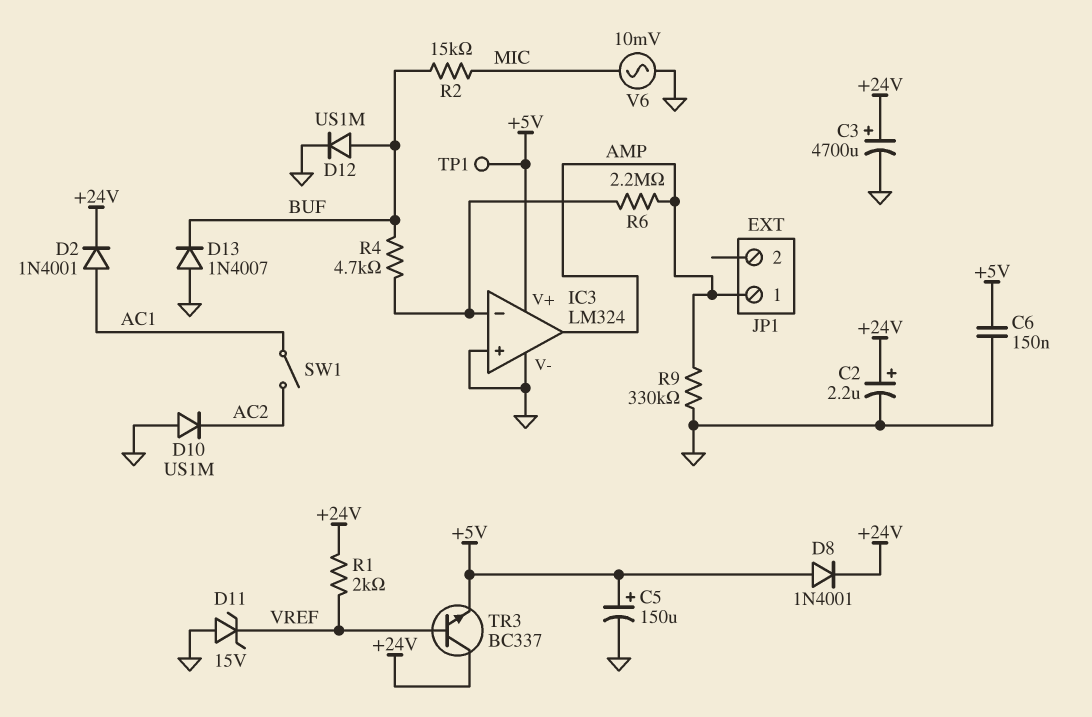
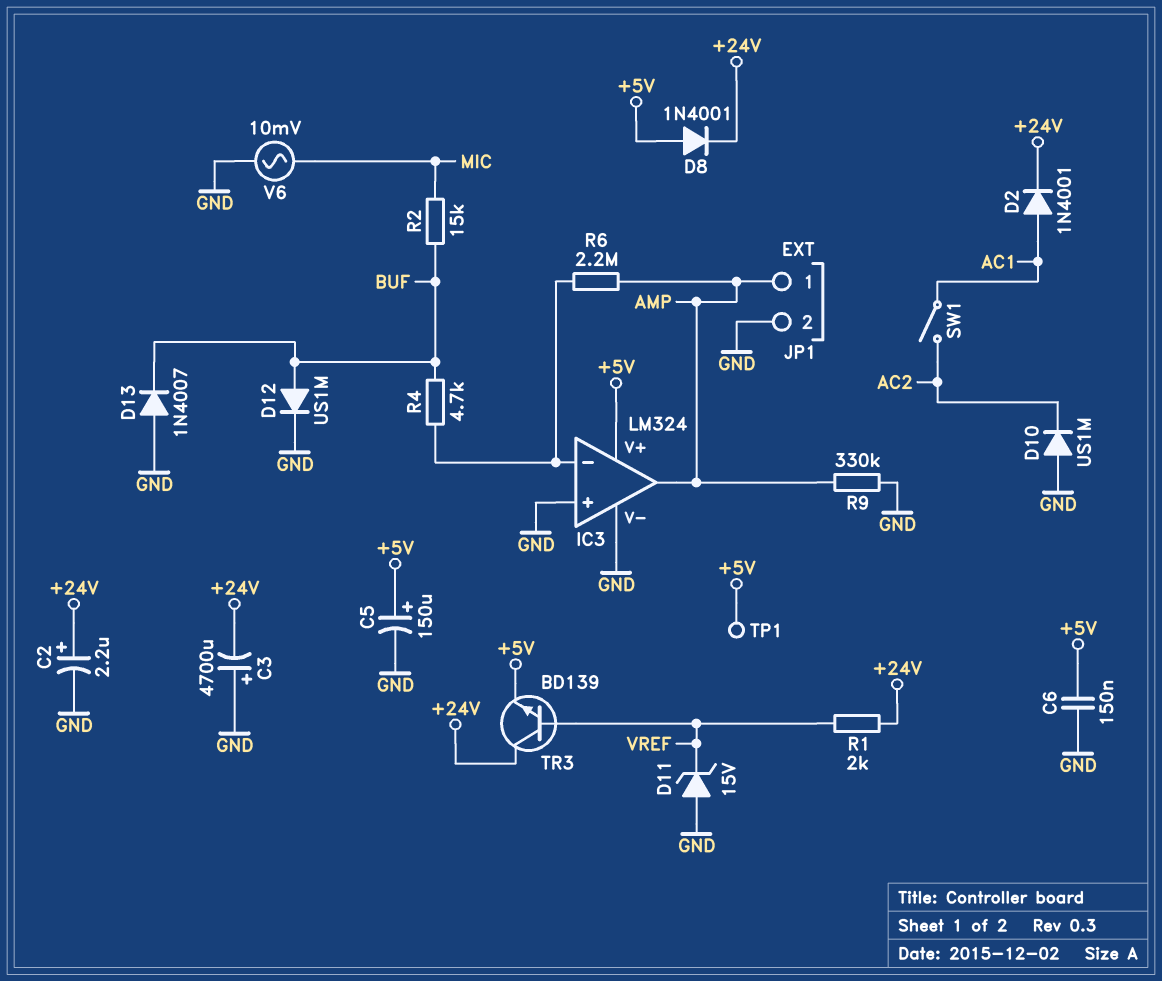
C3: 4700uF (plus +24V, minus GND) -> 4700uF (plus GND, minus +24V)
JP1 pin 2: none -> GND
TR3: NPN BC337 (B VREF, C +24V, E +5V) -> NPN BD139 (B VREF, C +24V, E +5V)

